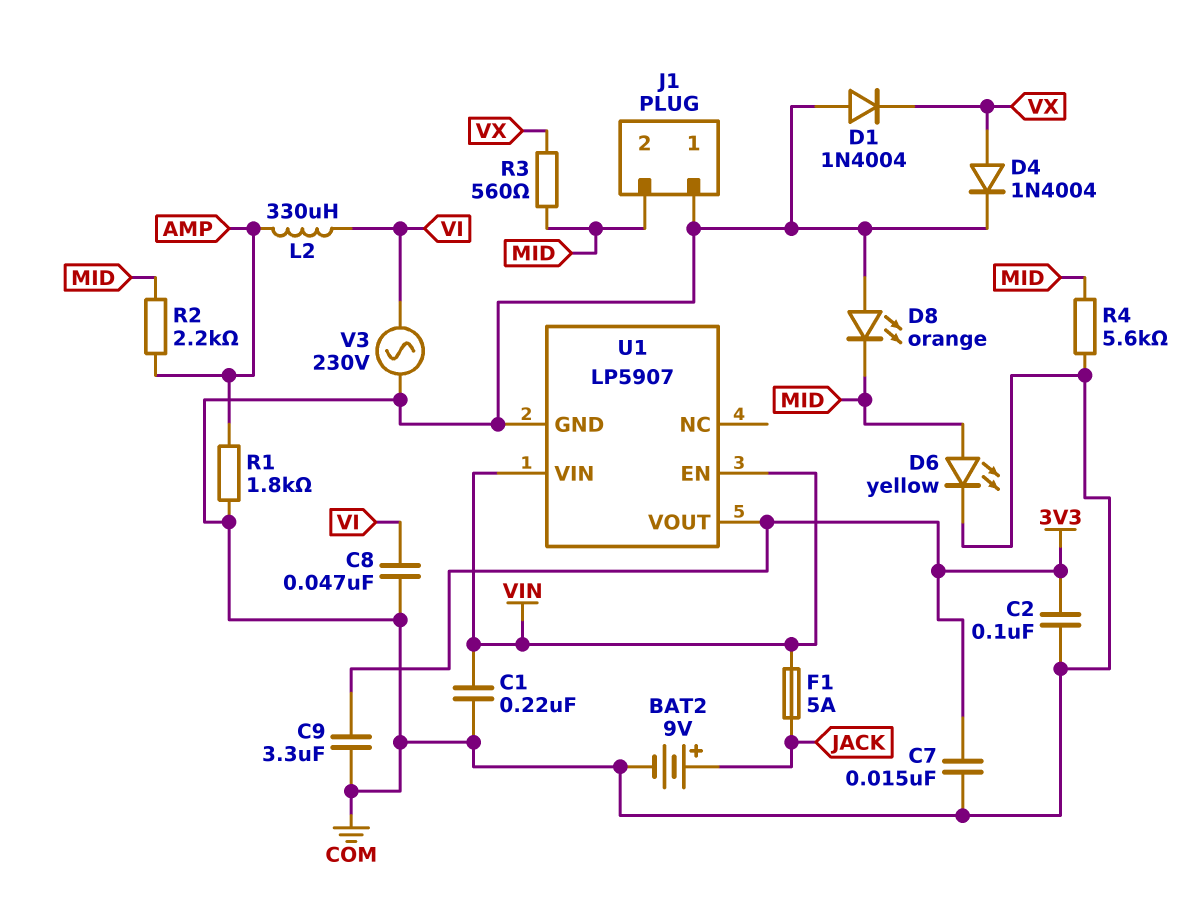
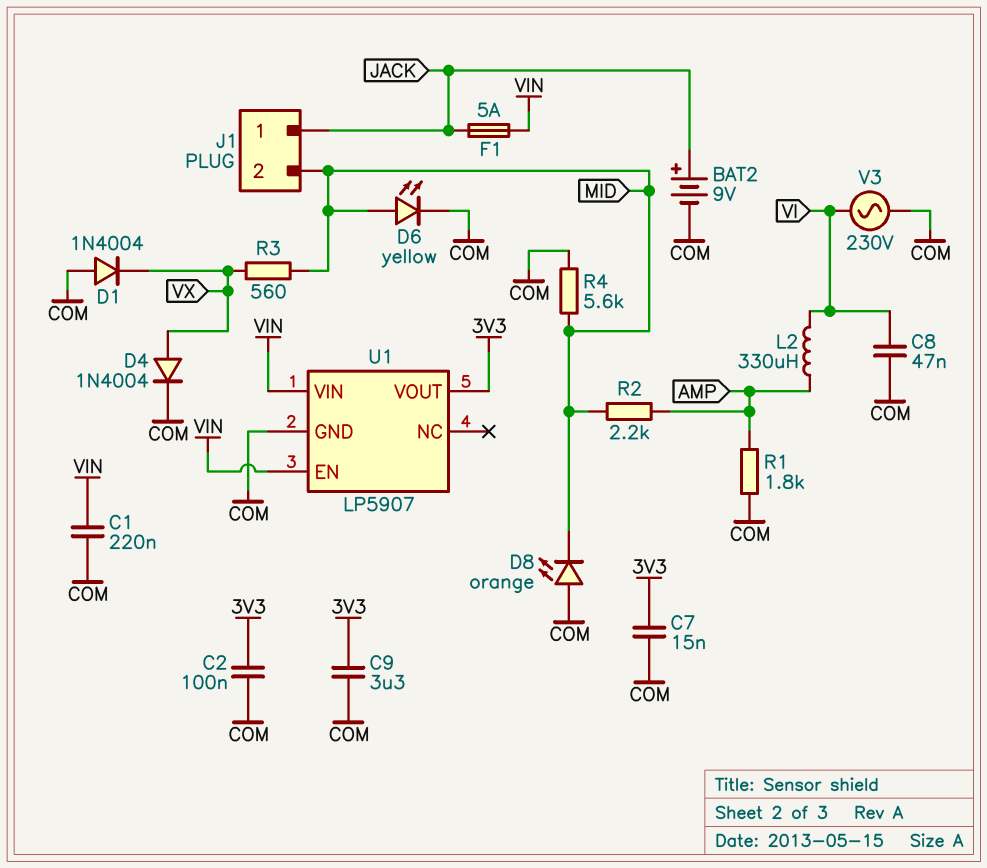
J1 pin 1: COM -> JACK

